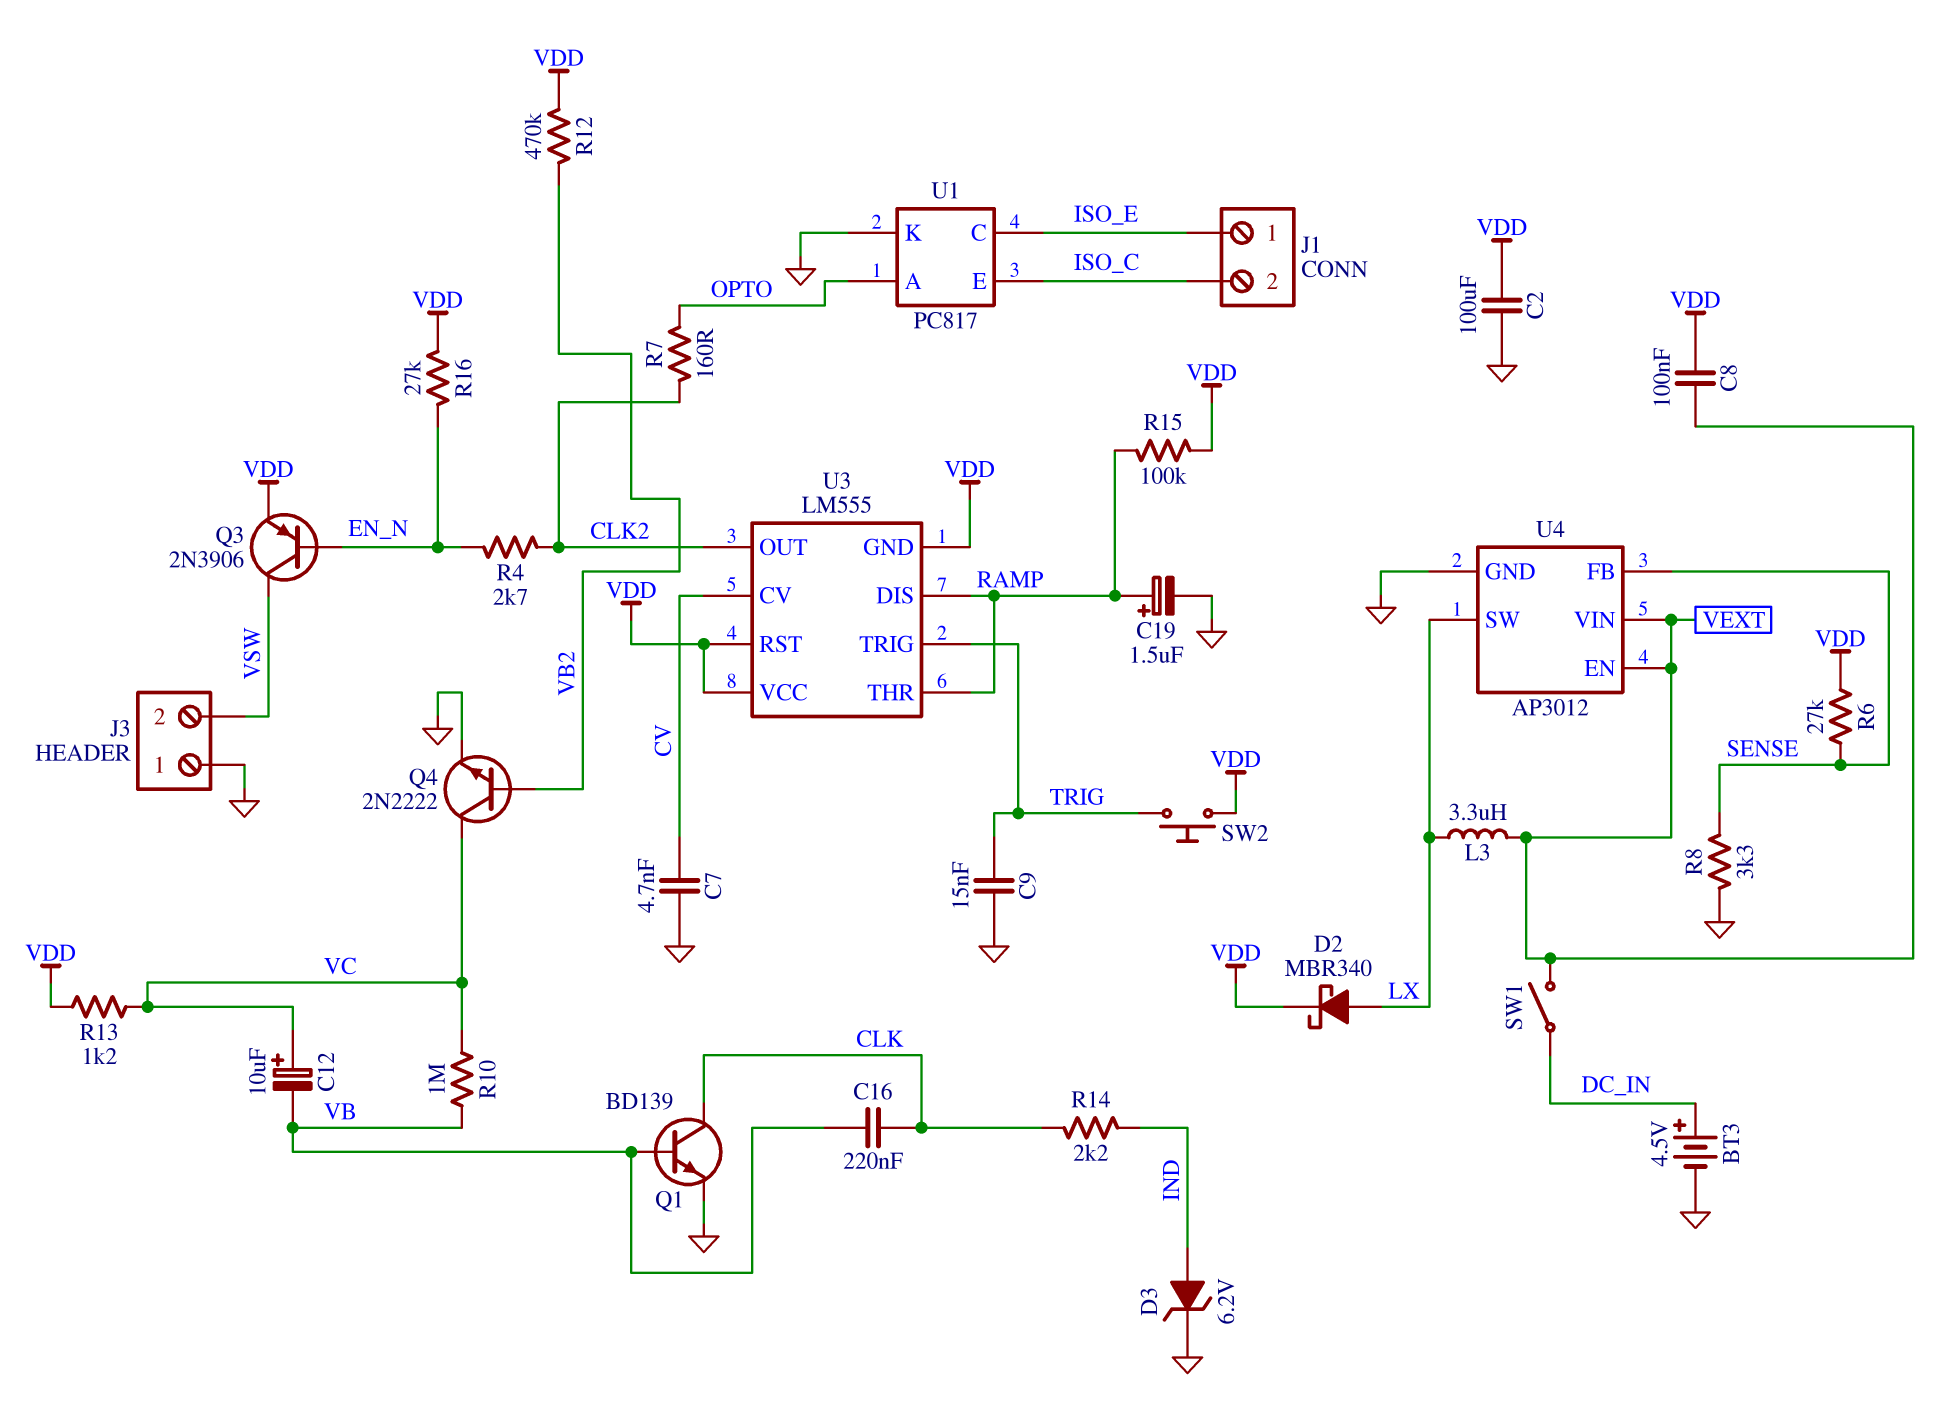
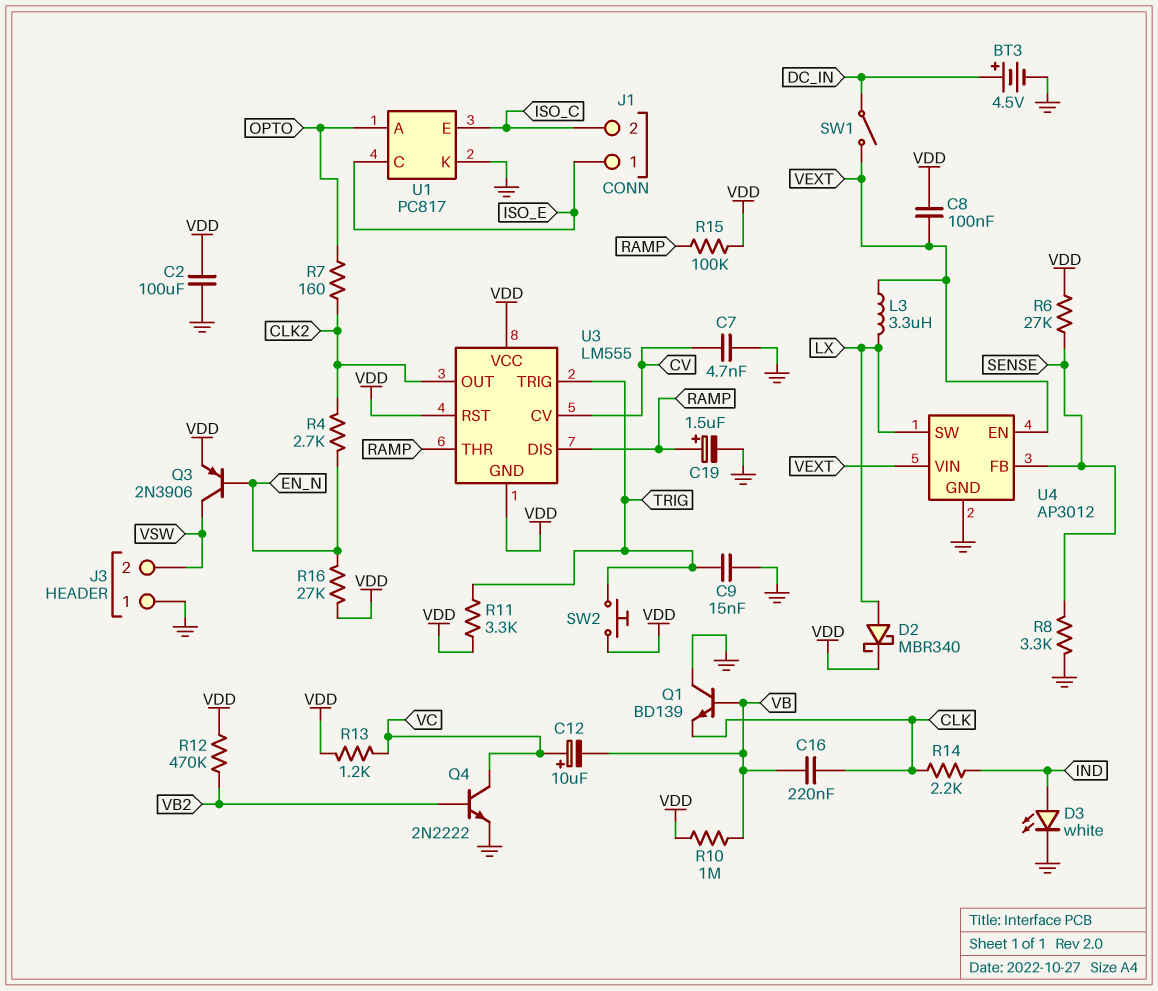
D3: zener 6.2V (A IND, K GND) -> LED white (A IND, K GND)
Q1: NPN BD139 (B VB, C CLK, E GND) -> NPN BD139 (B VB, C GND, E CLK)
R10: 1M (VB, VC) -> 1M (VB, VDD)
R11: none -> 3.3k (TRIG, VDD)

